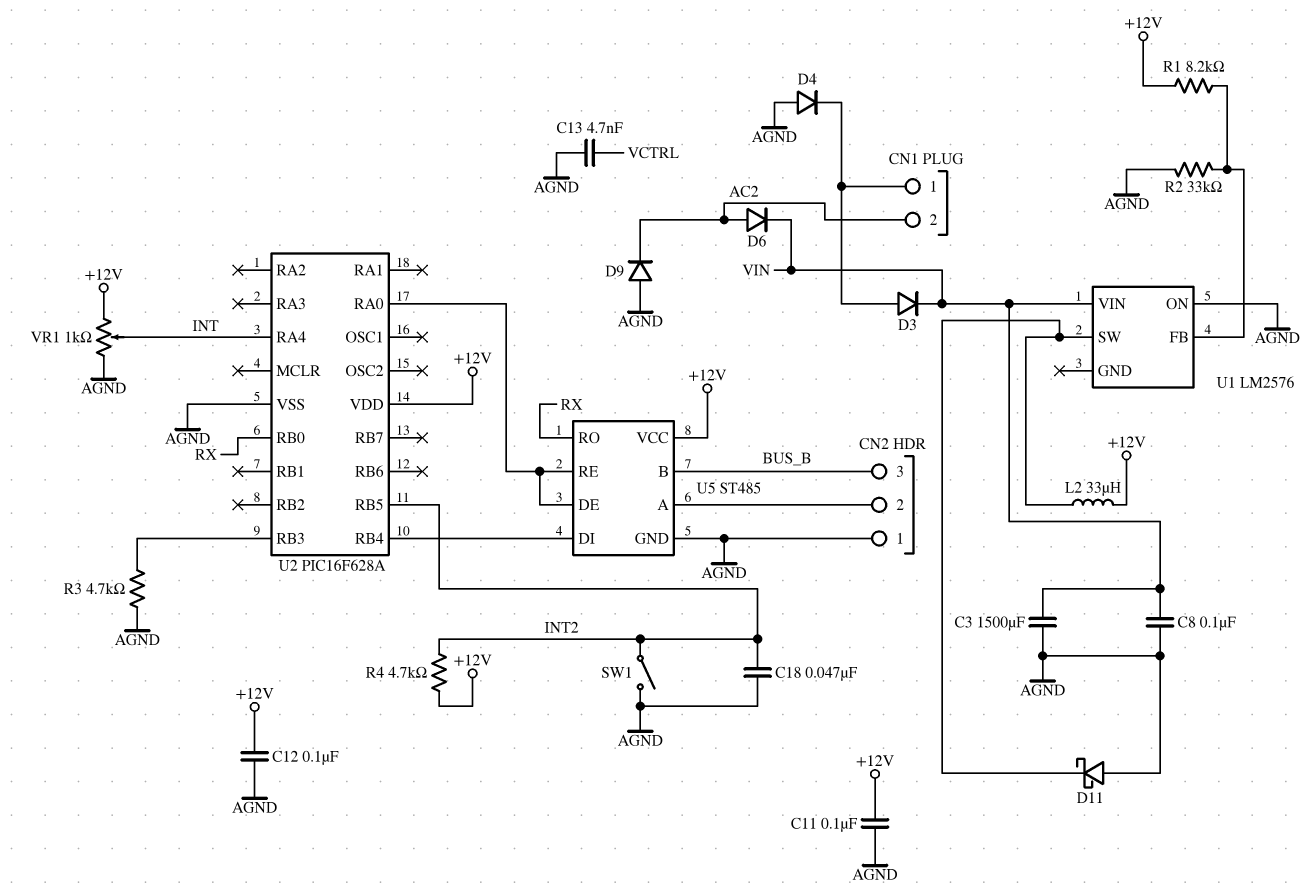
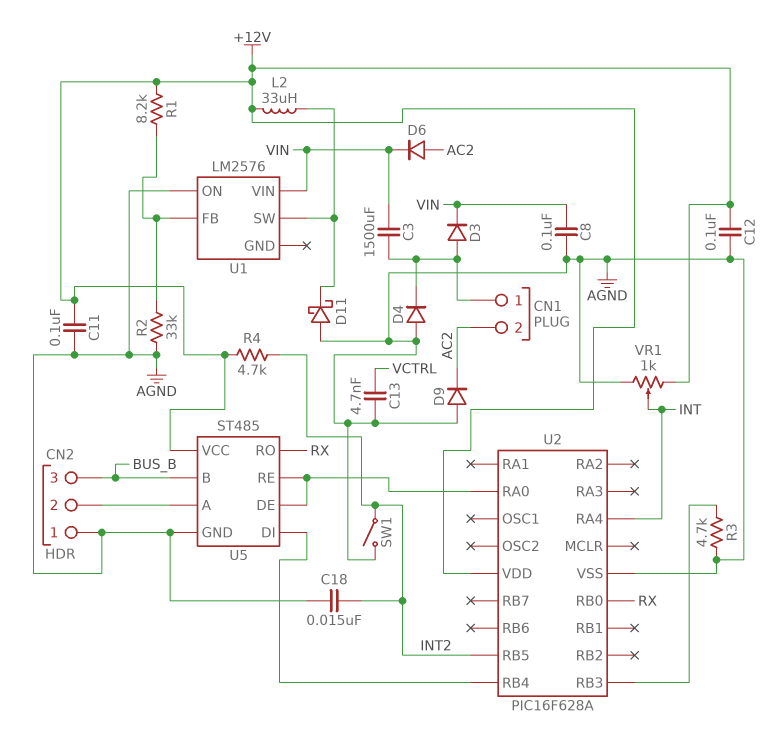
C3: 1500uF (AGND, VIN) -> 1500uF (CN1/1, VIN)
C18: 47nF (AGND, INT2) -> 15nF (AGND, INT2)

